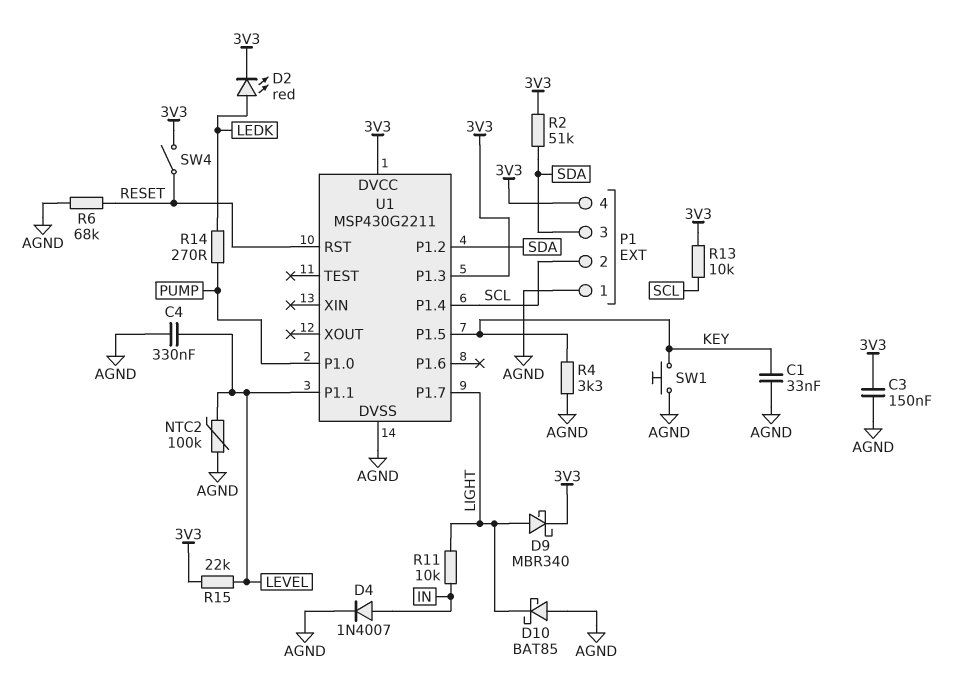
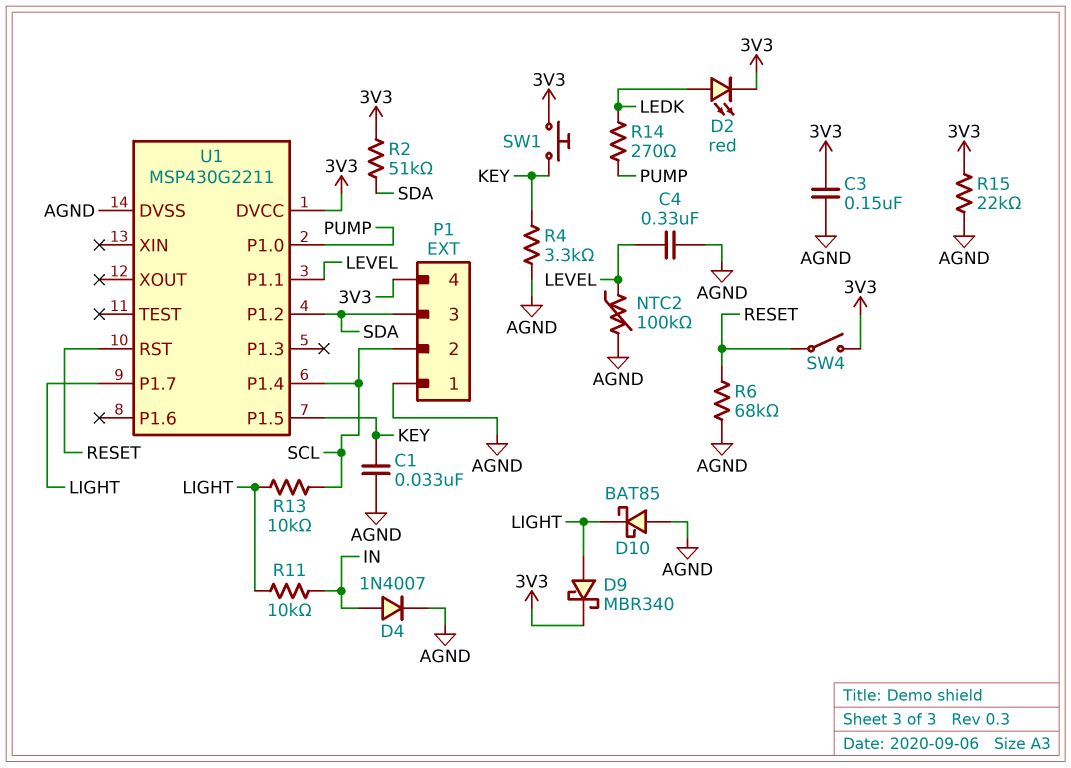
R13: 10k (3V3, SCL) -> 10k (LIGHT, SCL)
R15: 22k (3V3, LEVEL) -> 22k (3V3, AGND)
SW1: button (AGND, KEY) -> button (3V3, KEY)
U1 pin P1.3: 3V3 -> none

